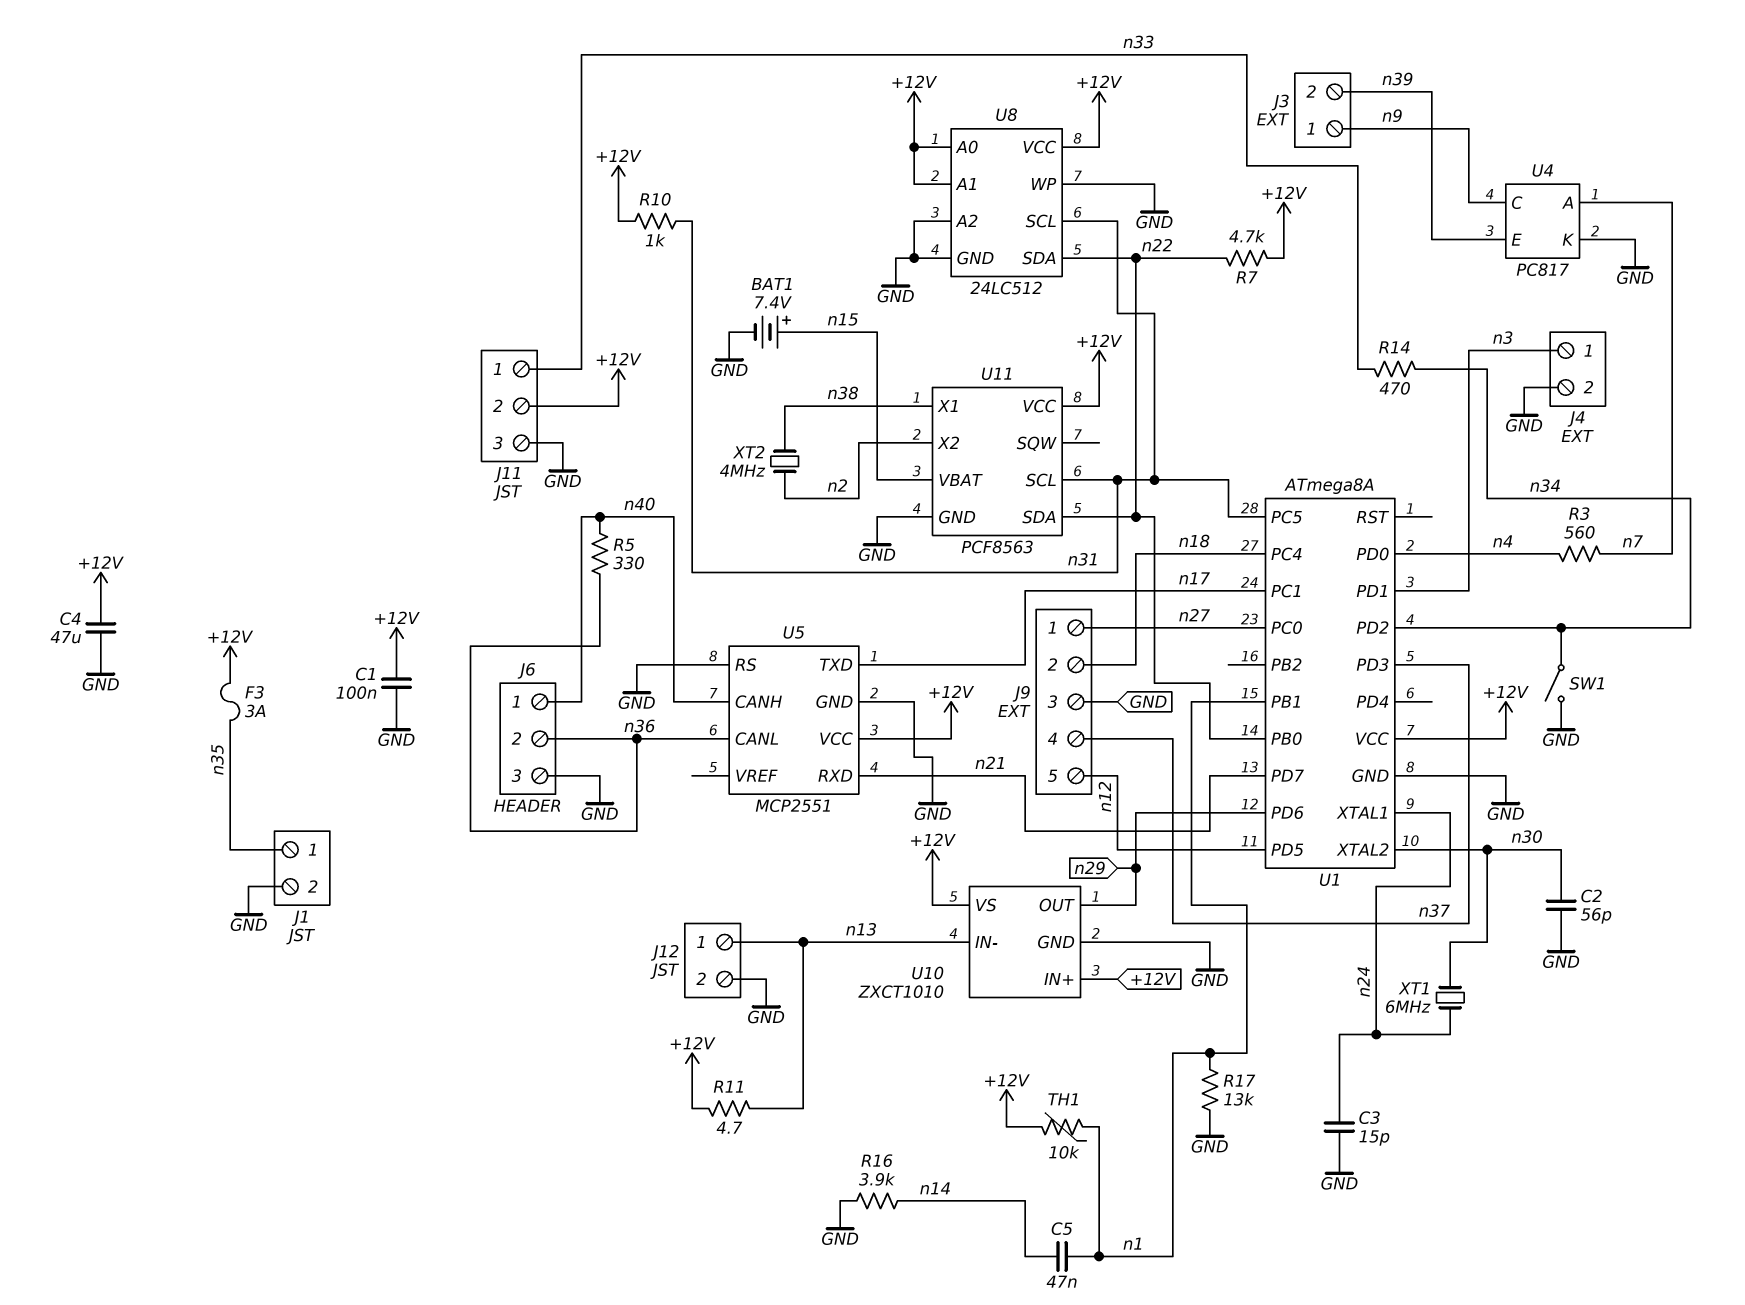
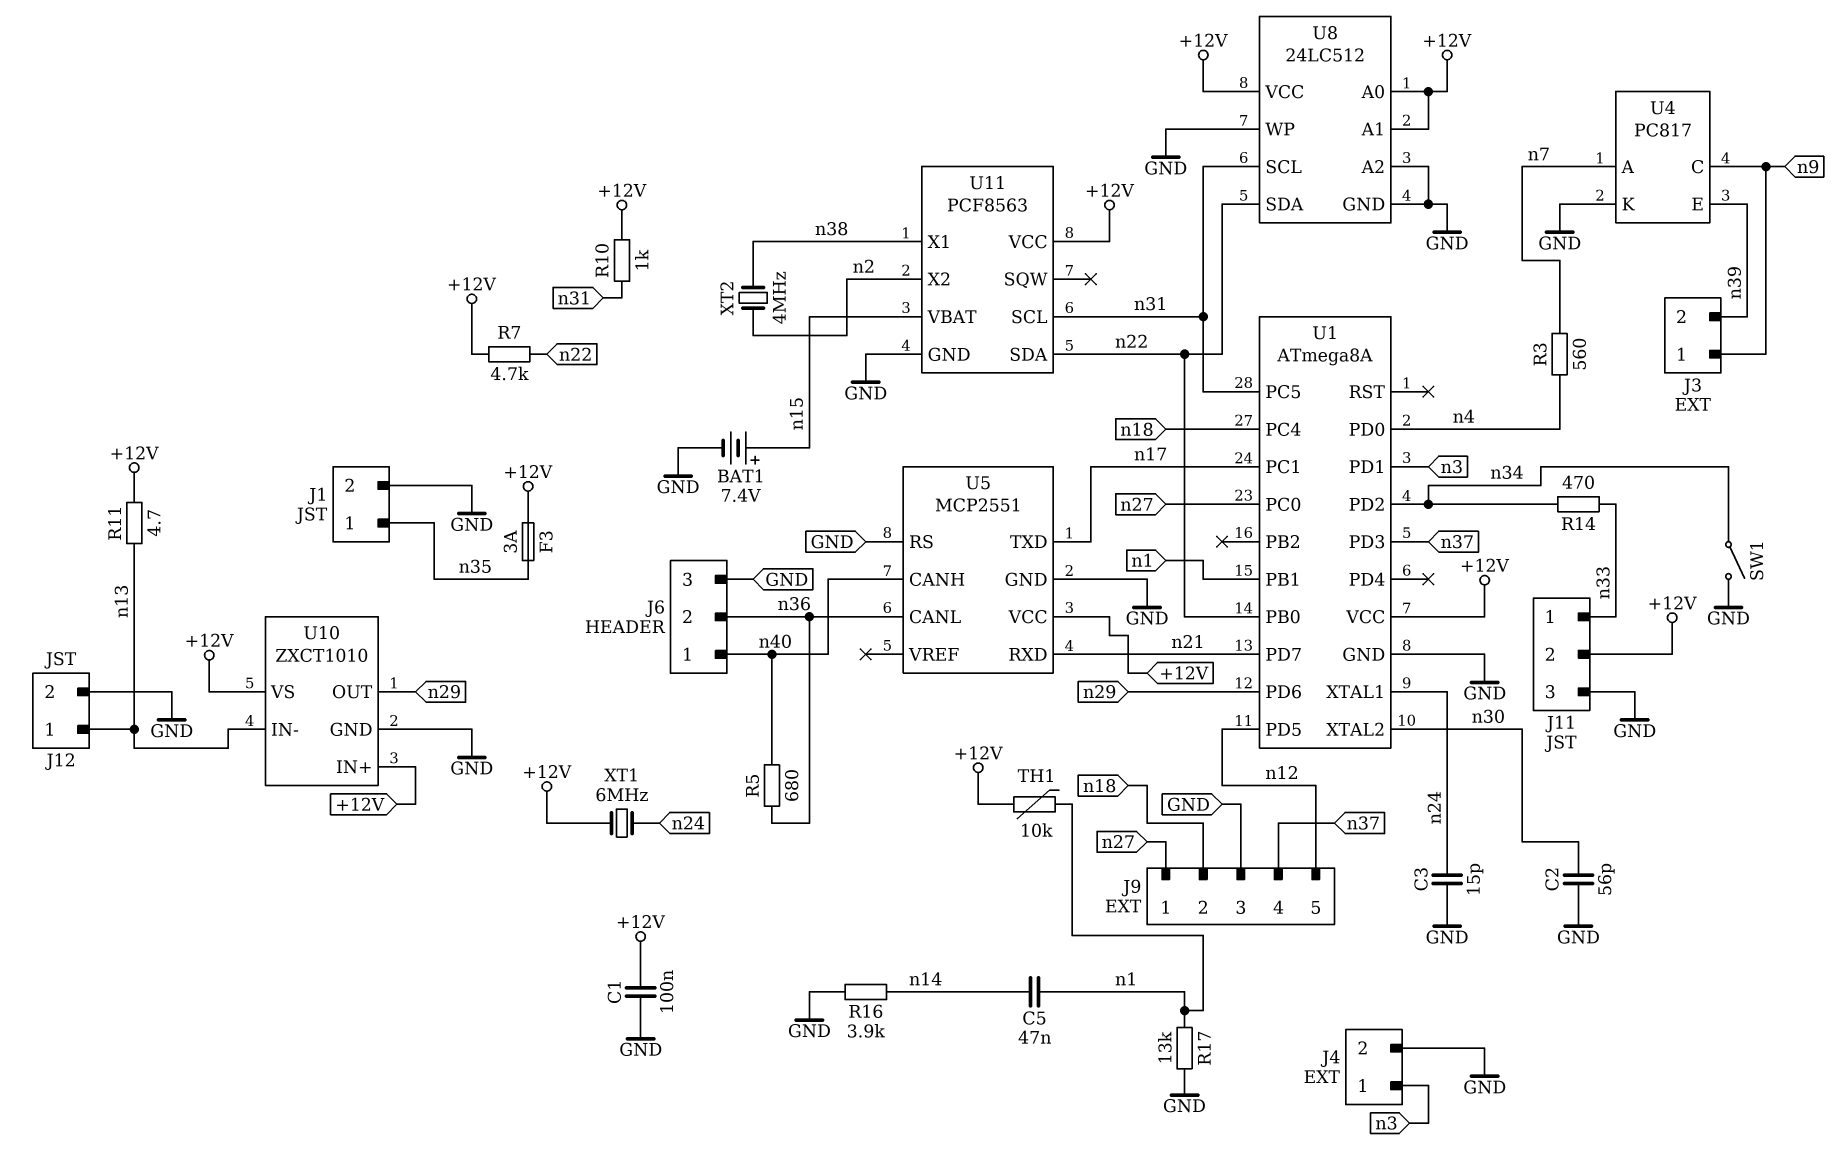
C4: 47uF (+12V, GND) -> none
R5: 330 (n36, n40) -> 680 (n36, n40)
XT1: 6MHz (n24, n30) -> 6MHz (+12V, n24)

